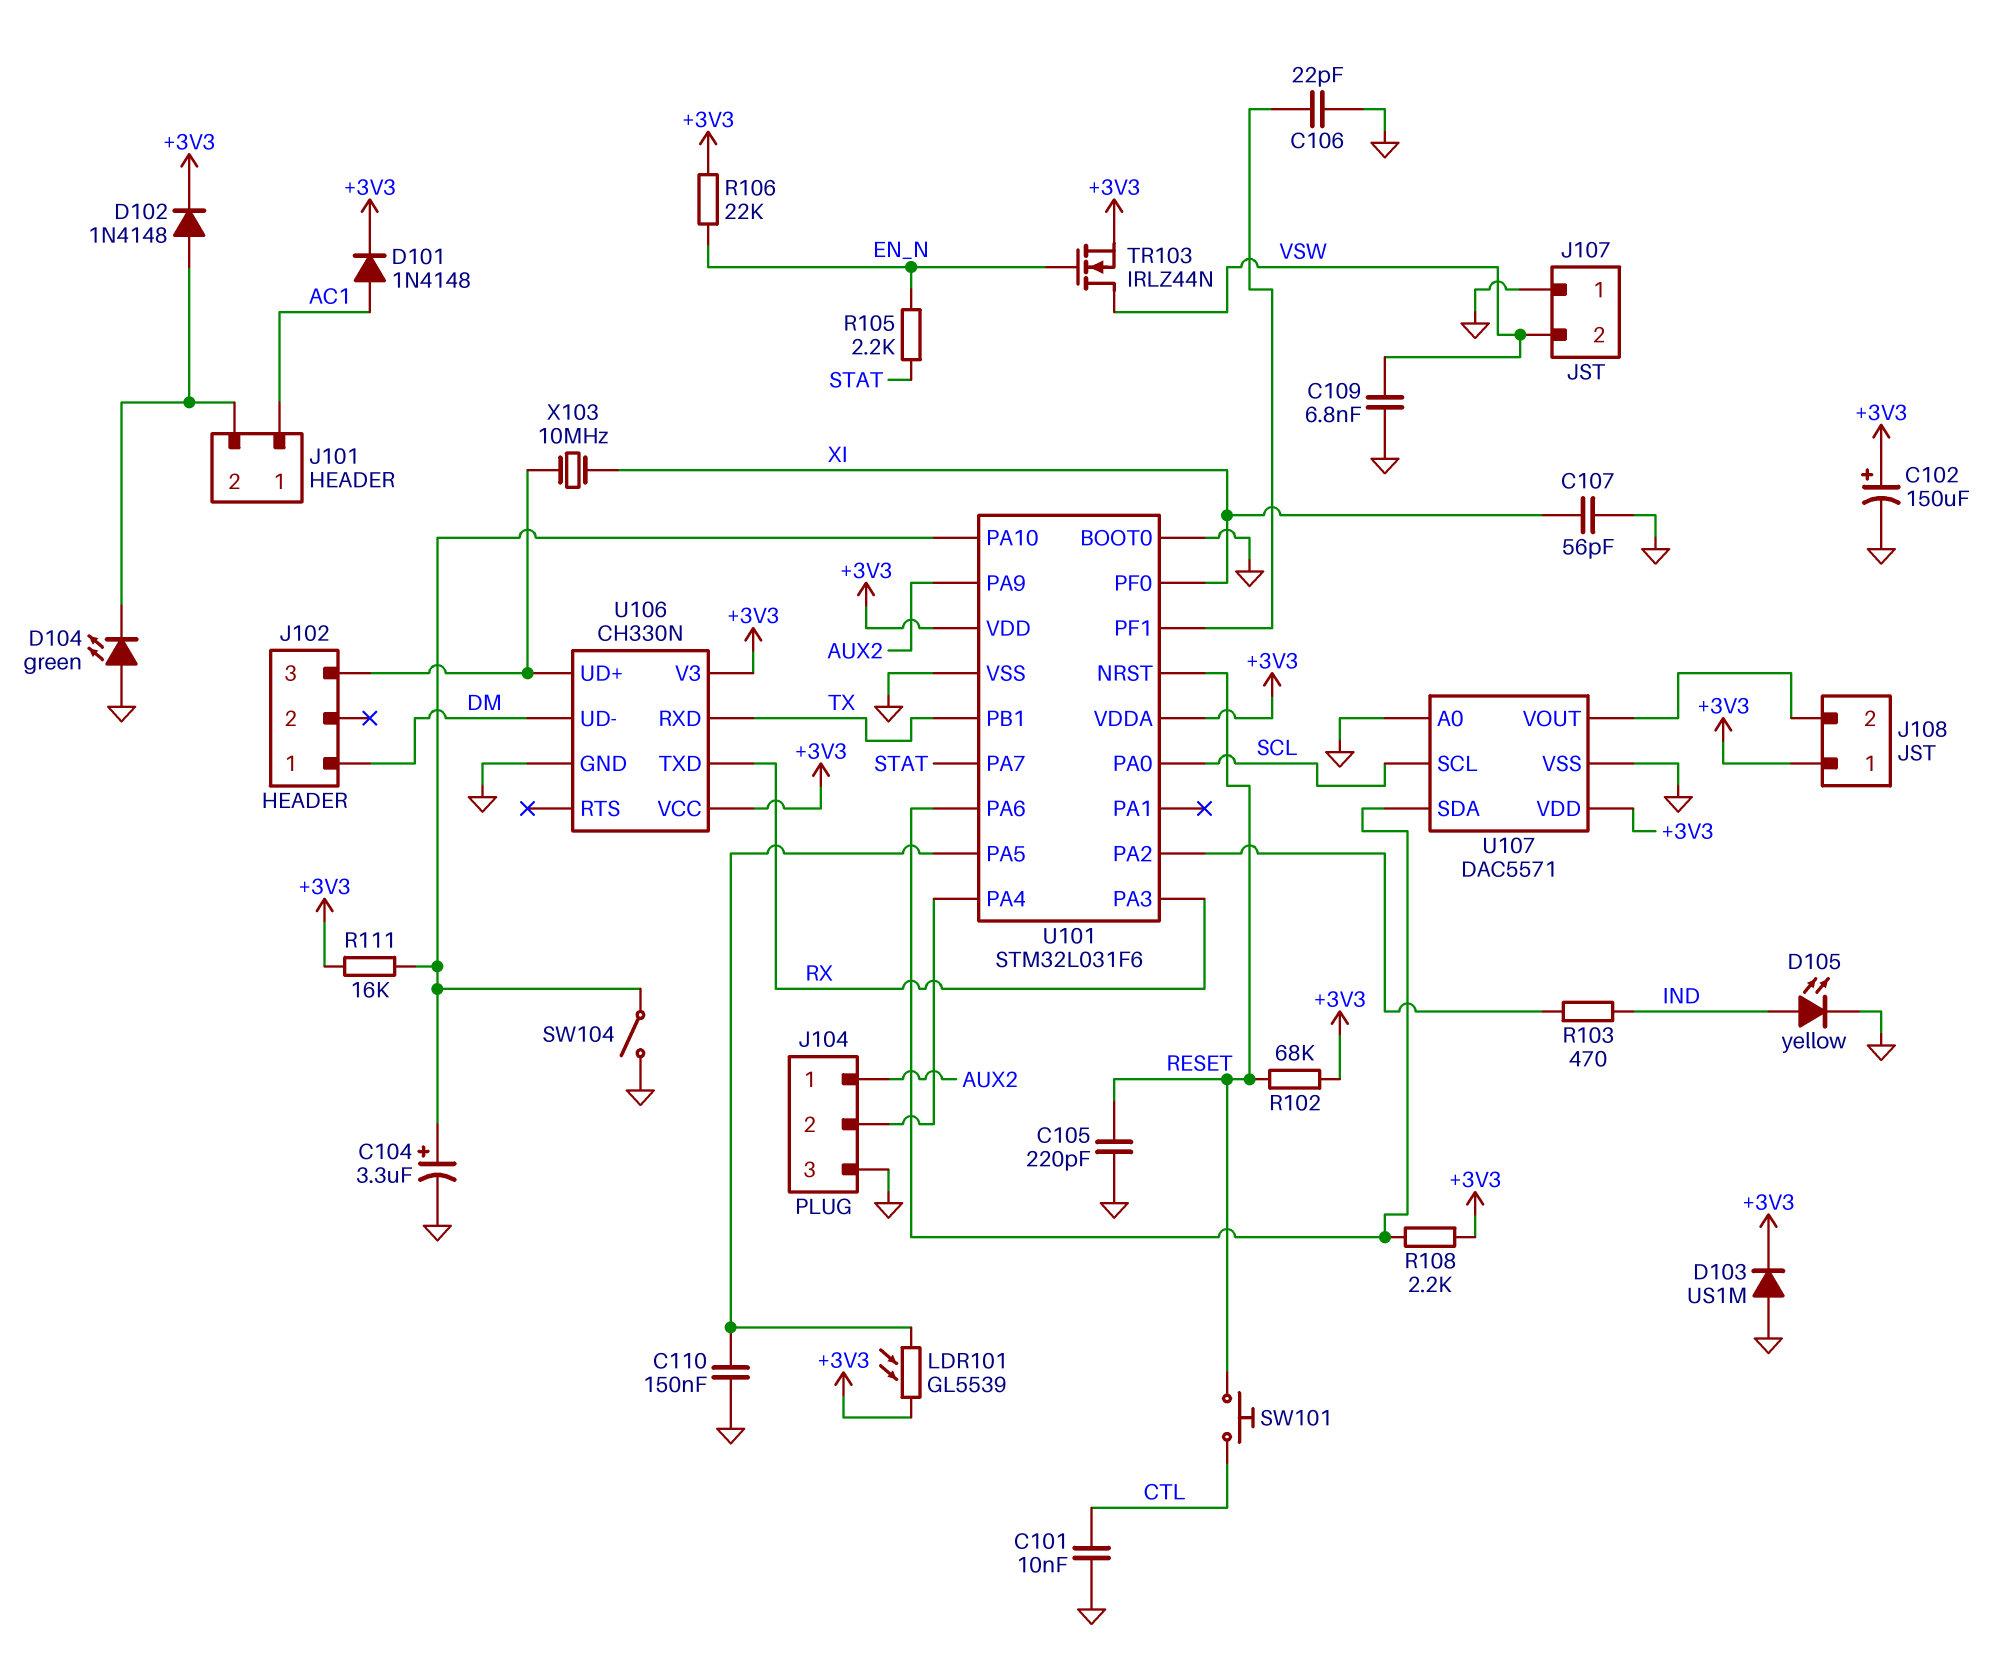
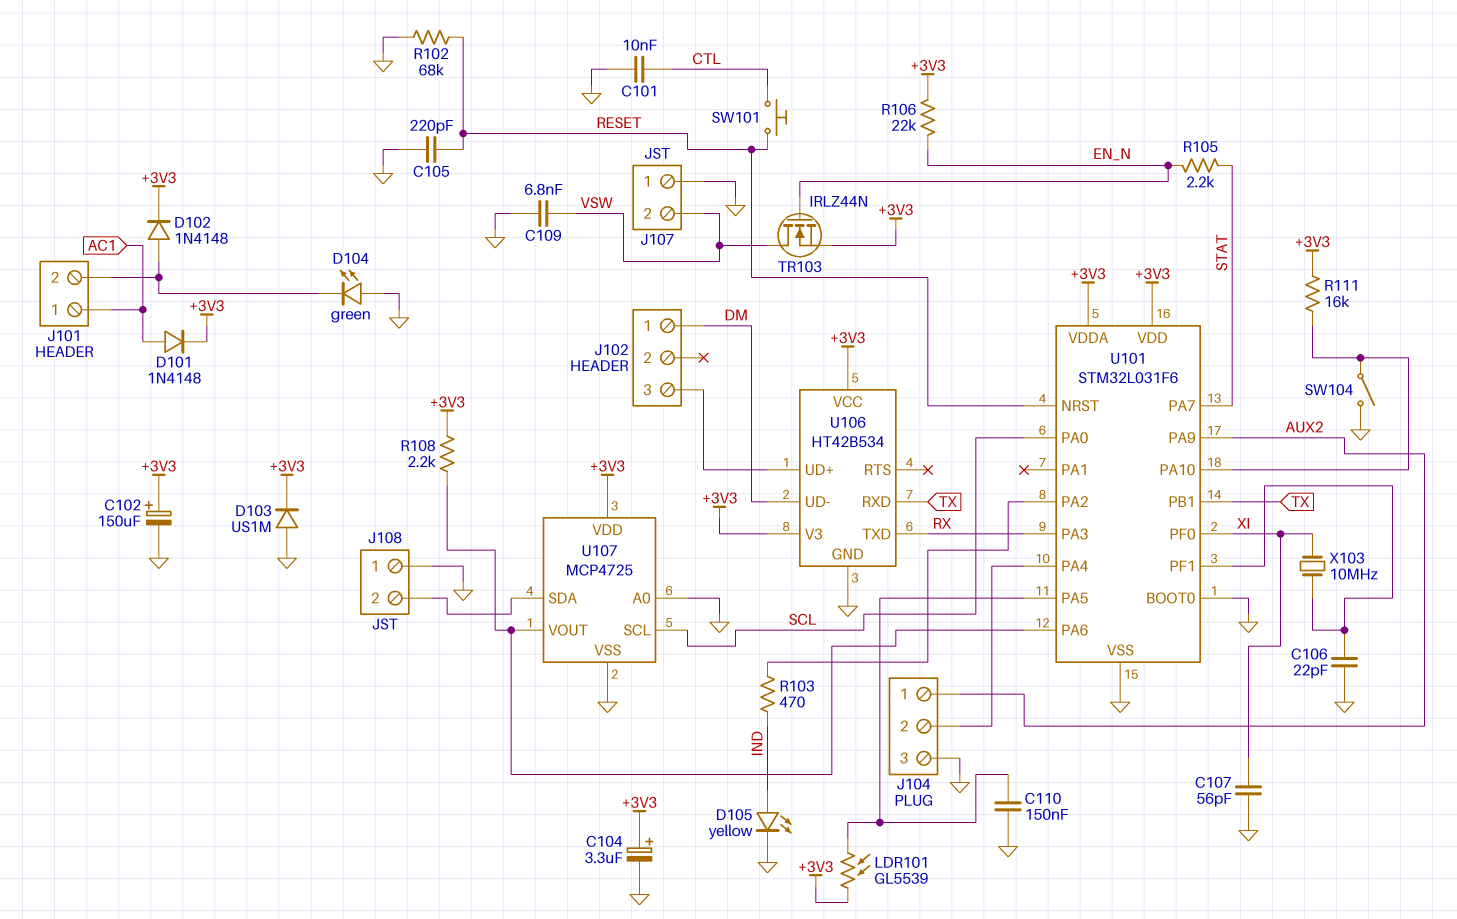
C104: 3.3uF (plus U101/PA10, minus GND) -> 3.3uF (plus +3V3, minus GND)
J108 pin 1: +3V3 -> GND
R102: 68k (+3V3, RESET) -> 68k (GND, RESET)
U106: CH330N -> HT42B534
U107: DAC5571 -> MCP4725
U107 pin SDA: U101/PA6 -> J108/2
U107 pin VOUT: J108/2 -> U101/PA6
X103: 10MHz (J102/3, XI) -> 10MHz (U101/PF1, XI)

